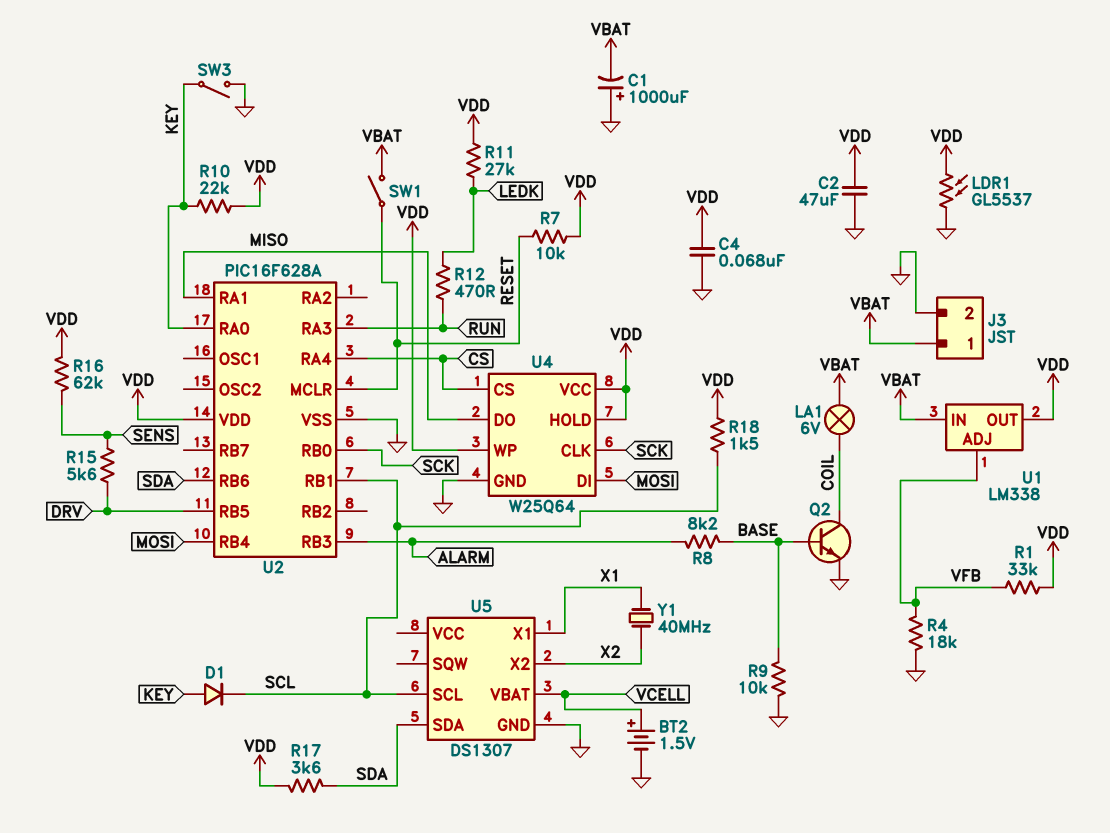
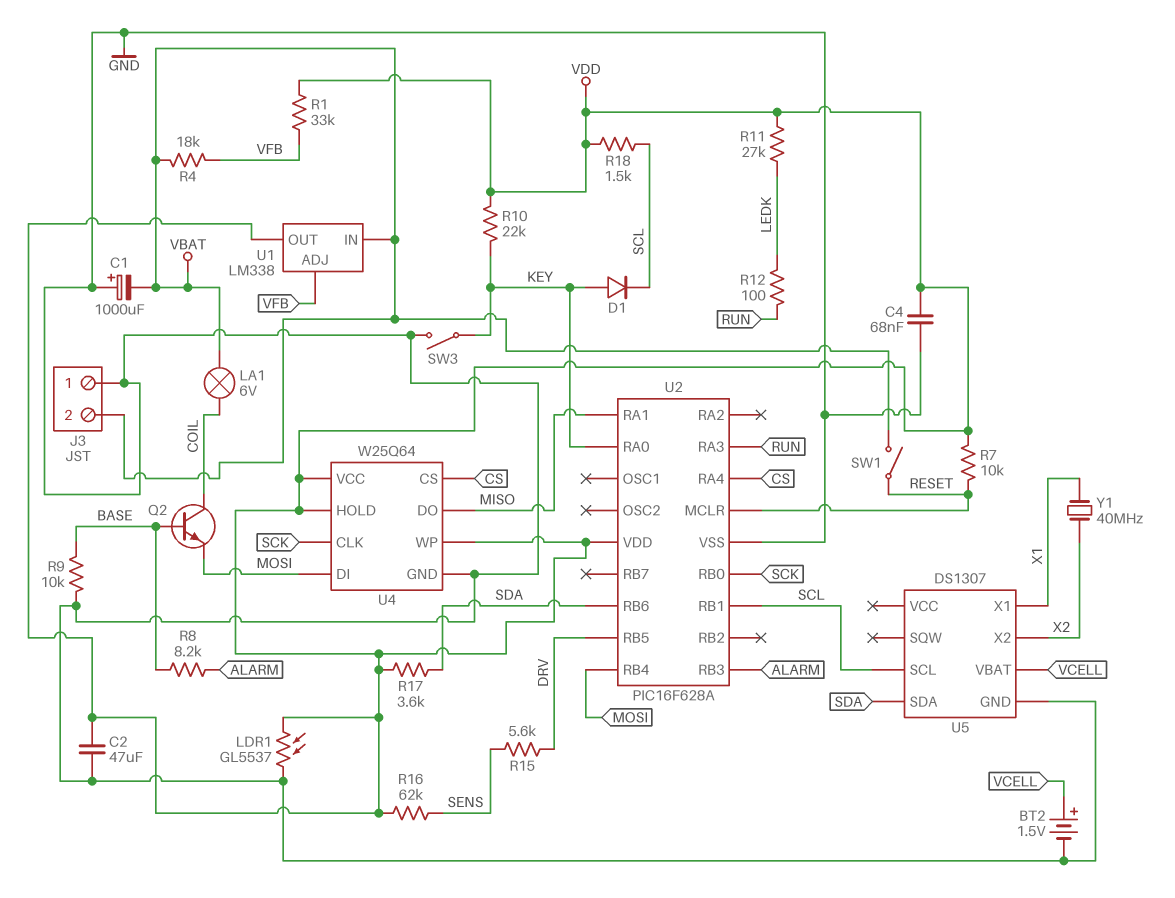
J3 pin 1: VBAT -> GND
J3 pin 2: GND -> VBAT
Q2: NPN (B BASE, C COIL, E GND) -> NPN (B BASE, C COIL, E MOSI)
R4: 18k (GND, VFB) -> 18k (VBAT, VFB)
R12: 470 (LEDK, RUN) -> 100 (LEDK, RUN)

